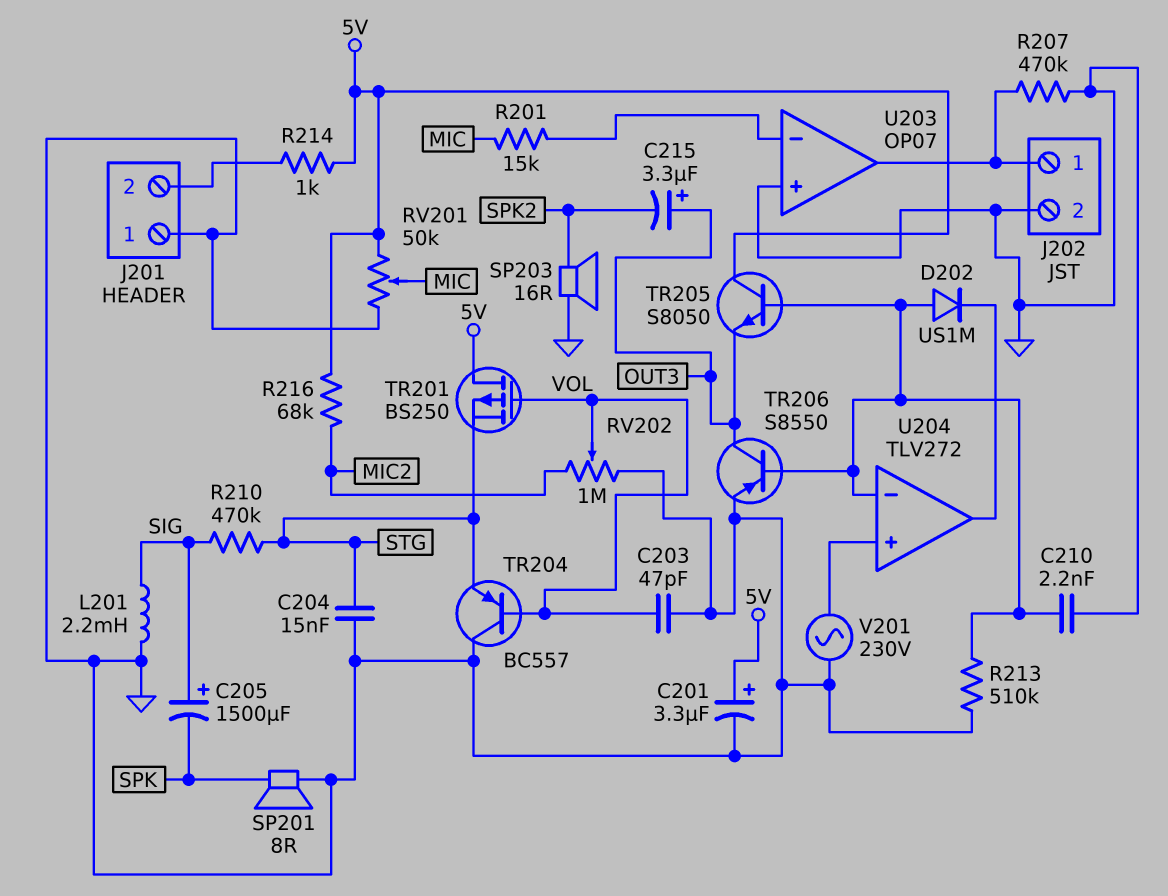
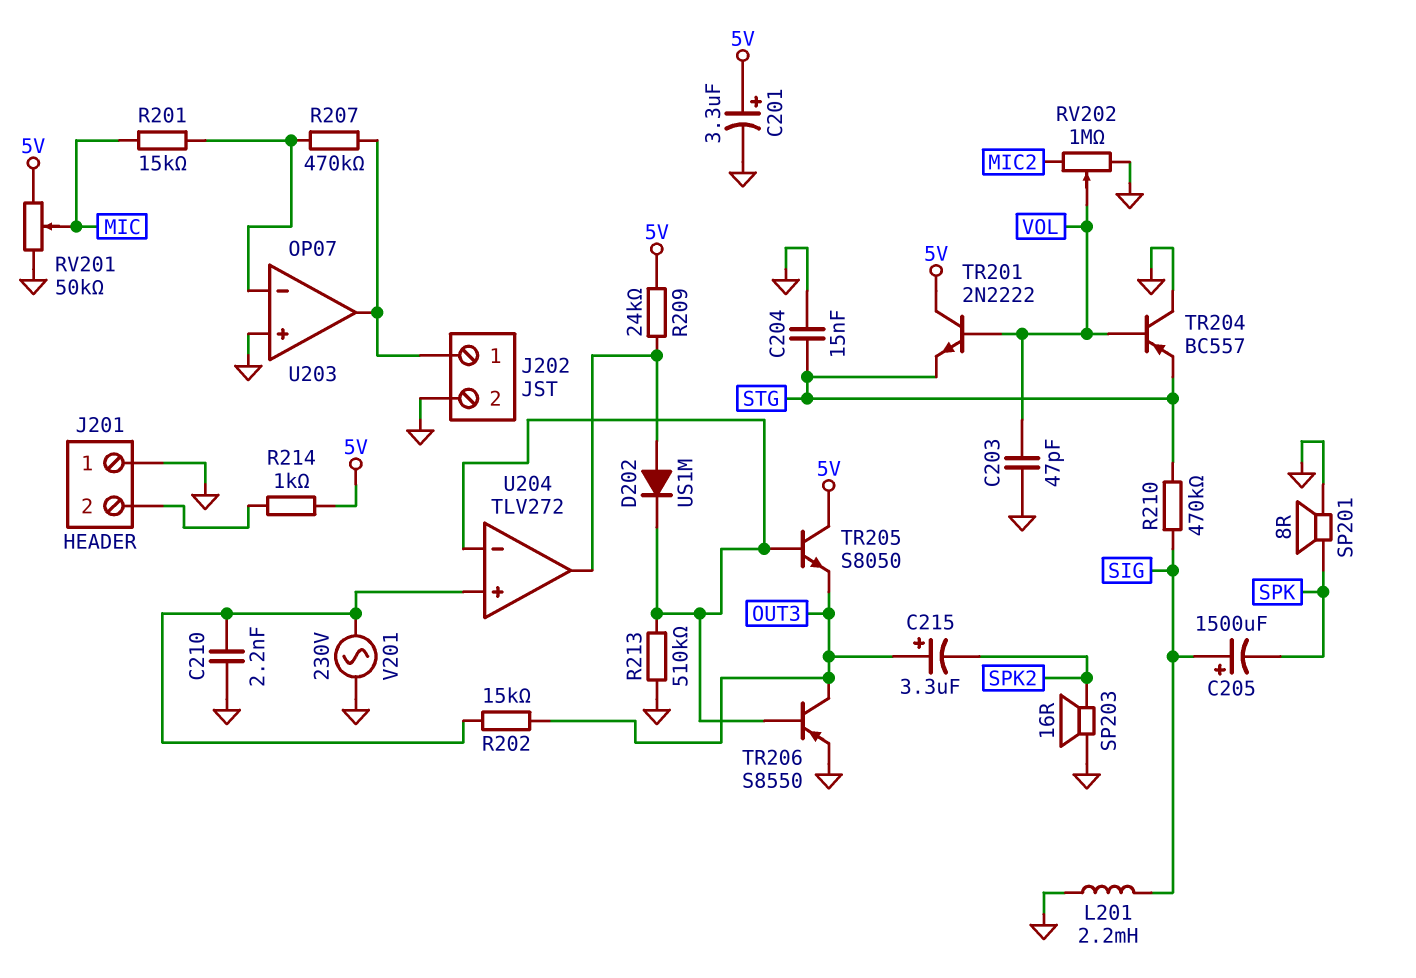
C210: 2.2nF (GND, U204/in-) -> 2.2nF (GND, U204/in+)
D202: diode US1M (A U204/in-, K U204/out) -> diode US1M (A U204/out, K U204/in-)
R202: none -> 15k (OUT3, U204/in+)
R207: 470k (GND, J202/1) -> 470k (J202/1, U203/in-)
R209: none -> 24k (5V, U204/out)
R216: 68k (5V, MIC2) -> none
TR201: PMOS BS250 (G VOL, D 5V, S STG) -> NPN 2N2222 (B VOL, C 5V, E STG)

